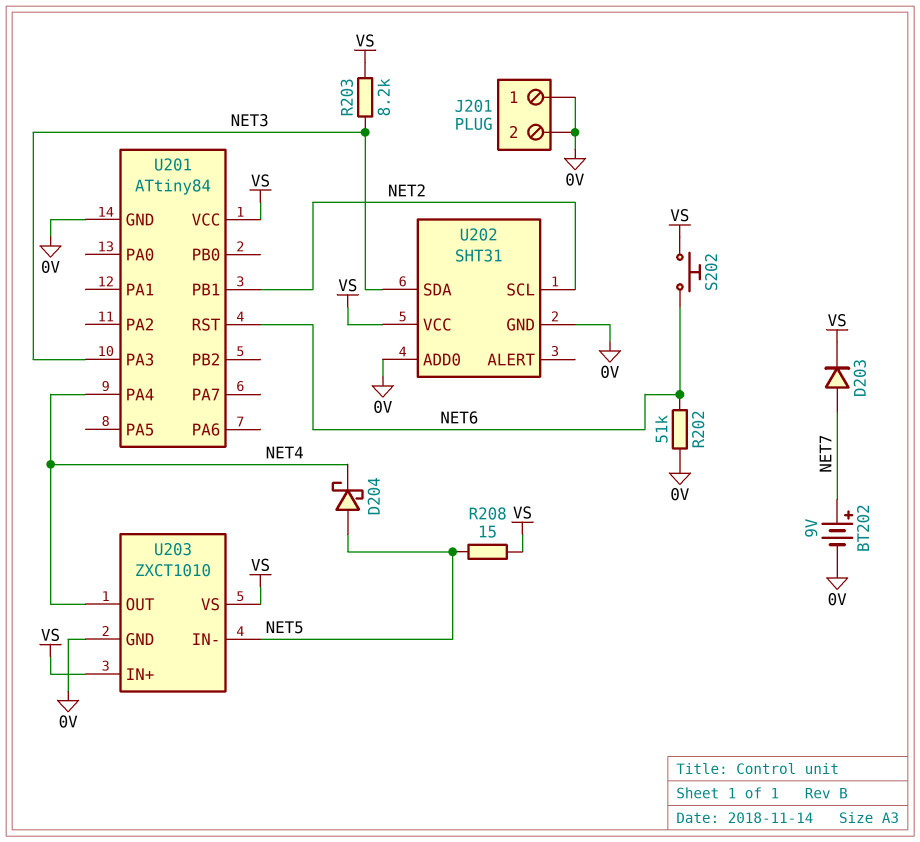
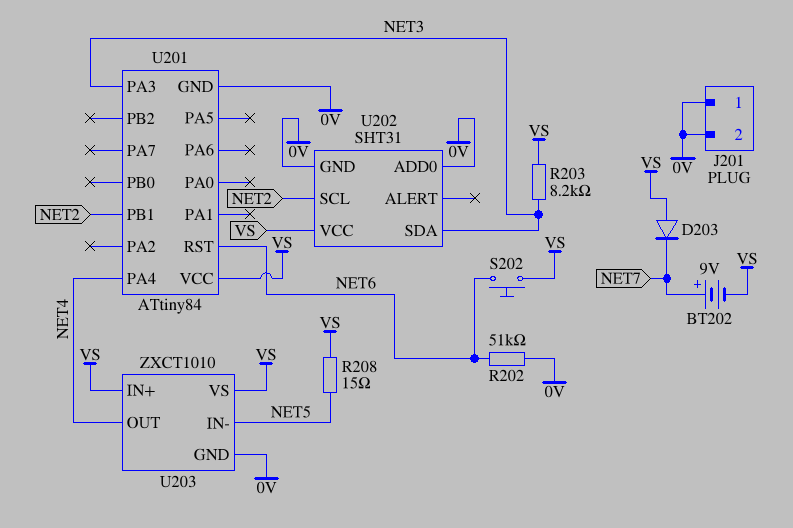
BT202: 9V (plus NET7, minus 0V) -> 9V (plus NET7, minus VS)
D203: diode (A NET7, K VS) -> diode (A VS, K NET7)
D204: schottky (A NET5, K NET4) -> none

